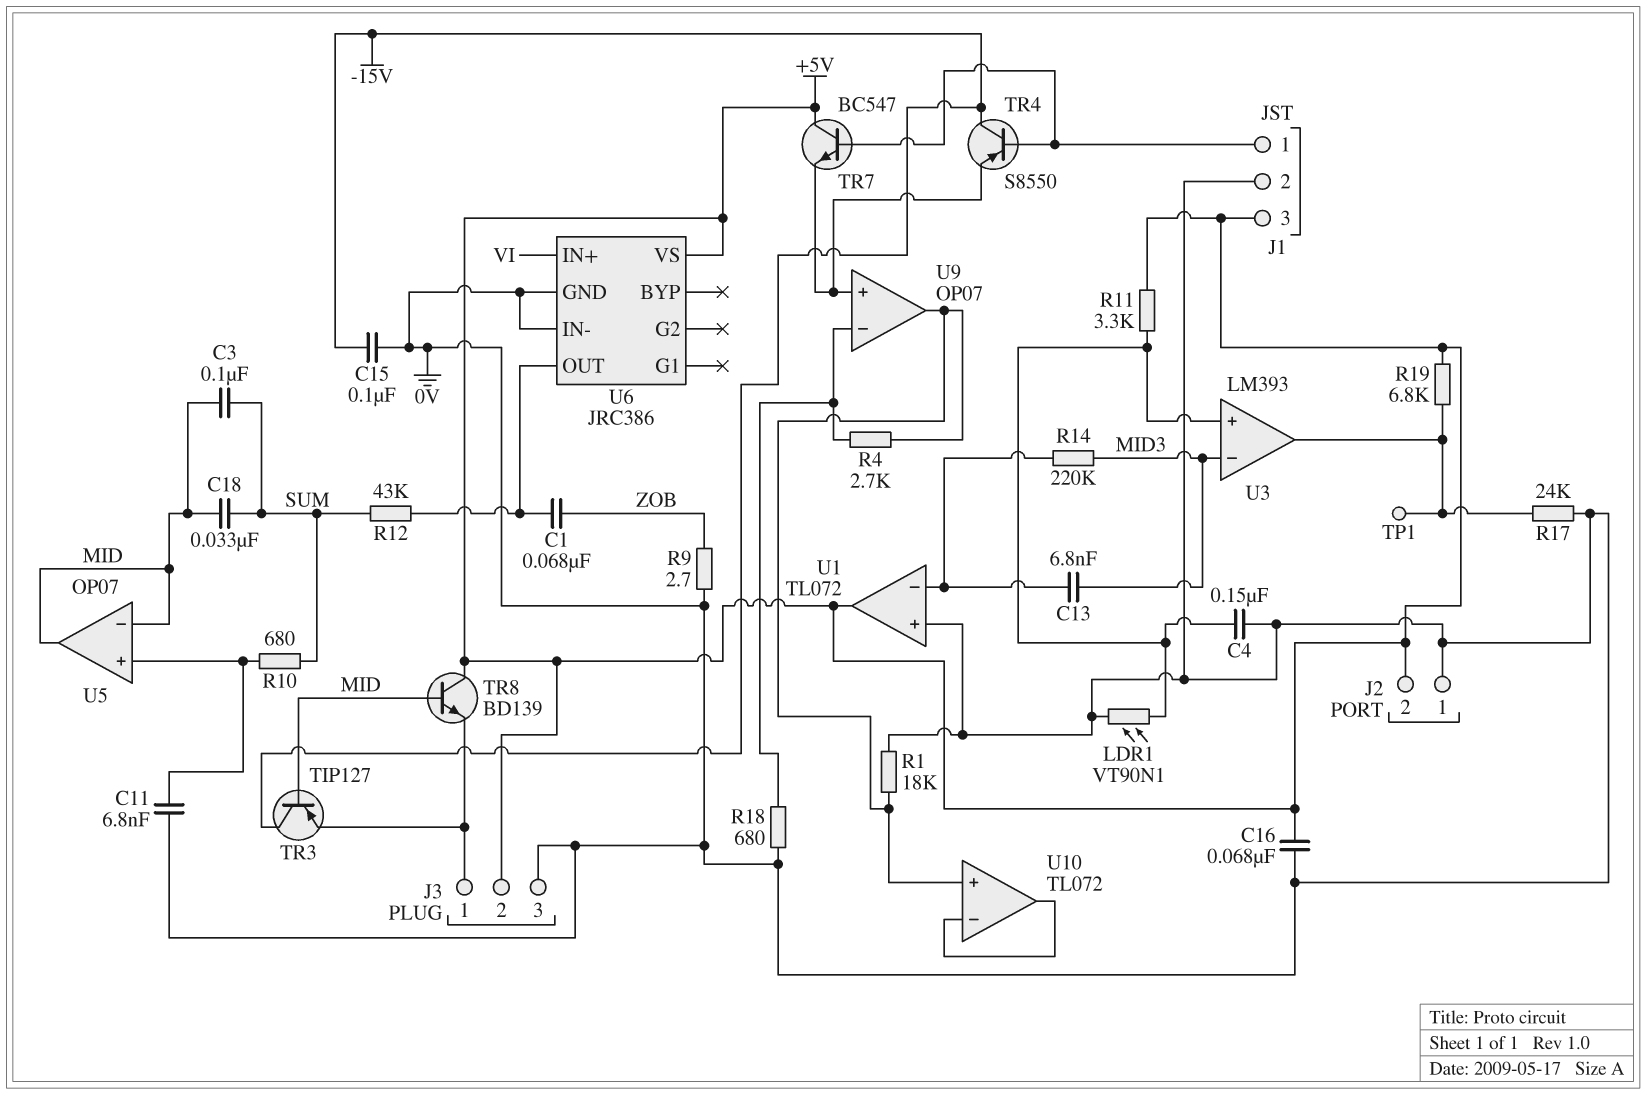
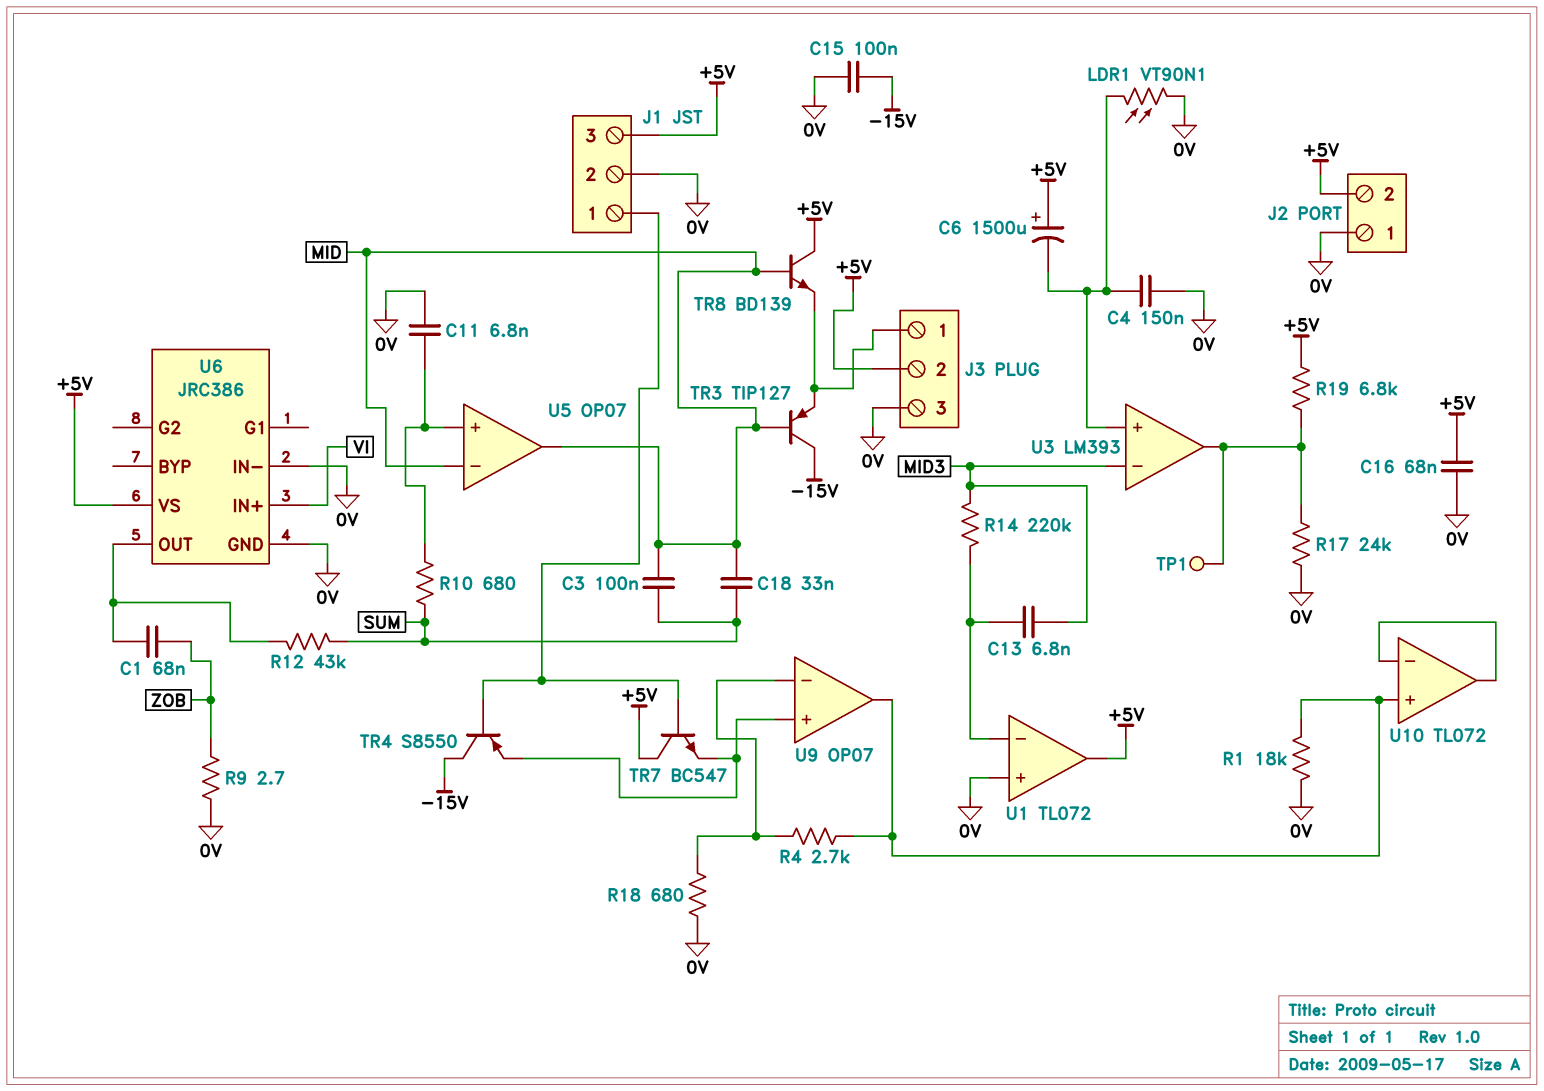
C6: none -> 1500uF (plus +5V, minus U3/in+)
R11: 3.3k (+5V, U3/in+) -> none

